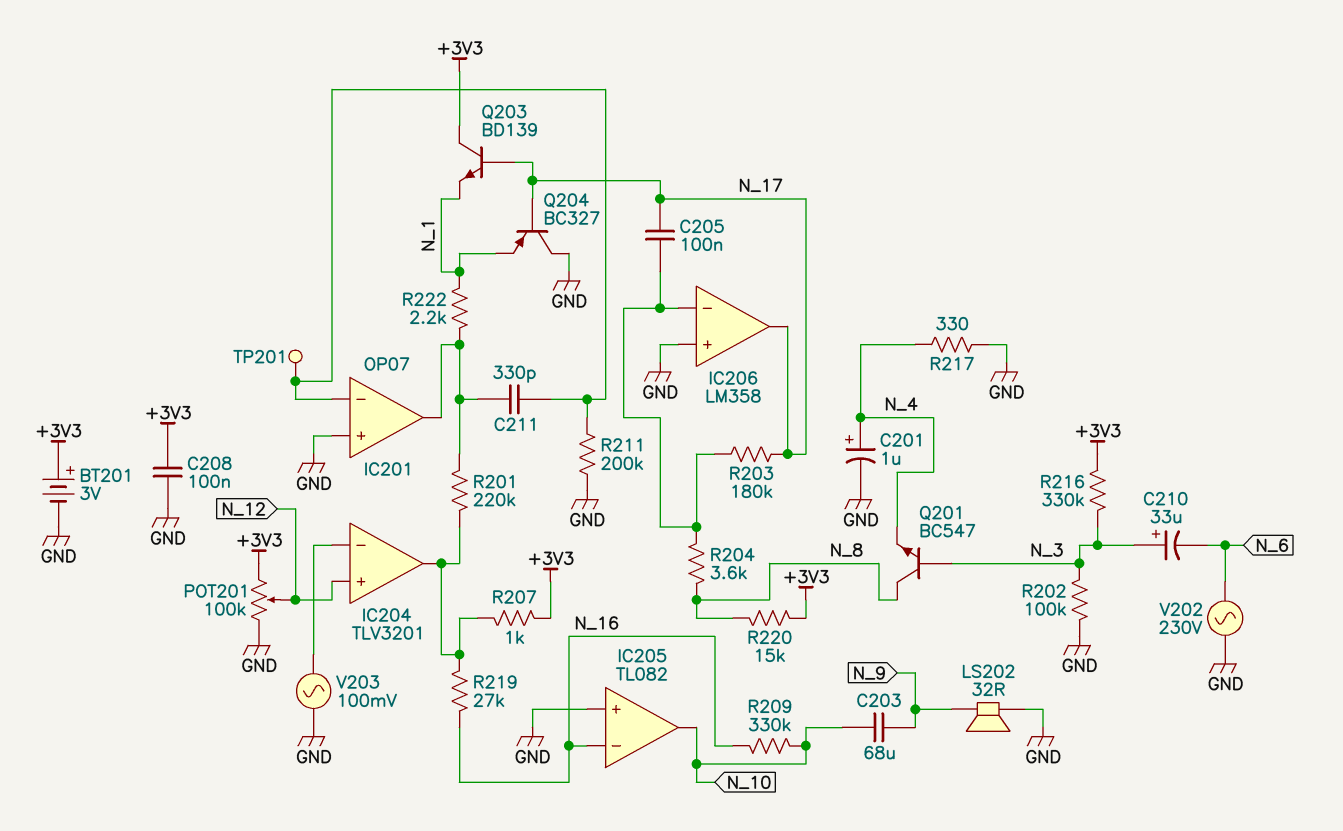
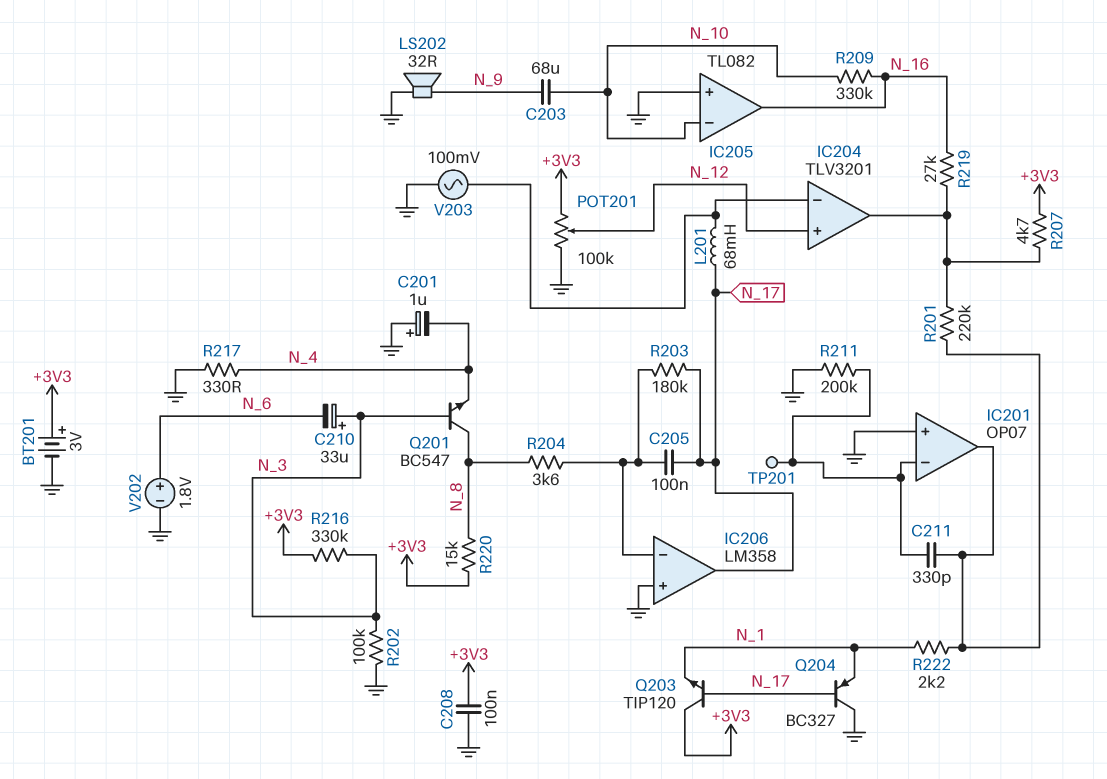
C201: 1uF (plus N_4, minus GND) -> 1uF (plus GND, minus N_4)
IC205 pin in-: N_16 -> N_10
IC205 pin out: N_10 -> N_16
L201: none -> 68mH (IC204/in-, N_17)
Q203: NPN BD139 (B N_17, C +3V3, E N_1) -> NPN TIP120 (B N_17, C +3V3, E N_1)
R207: 1k (+3V3, IC204/out) -> 4.7k (+3V3, IC204/out)
V202: AC 230V (GND, N_6) -> 1.8V (plus N_6, minus GND)

